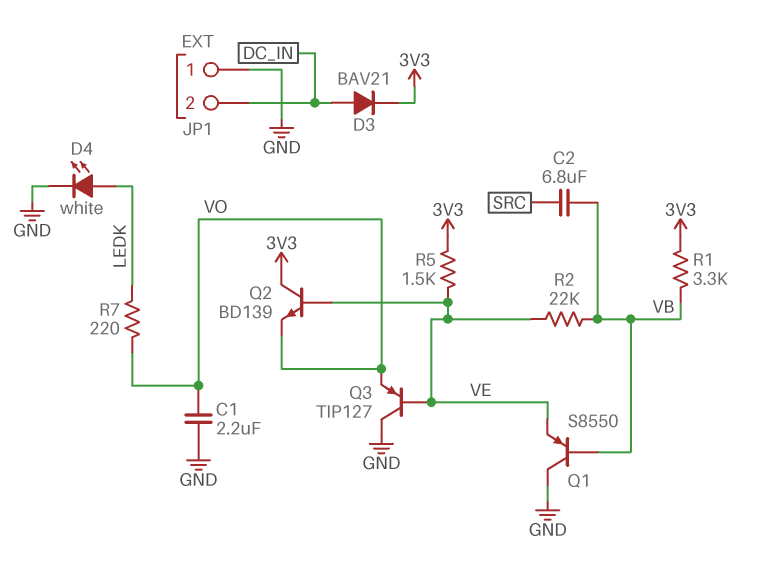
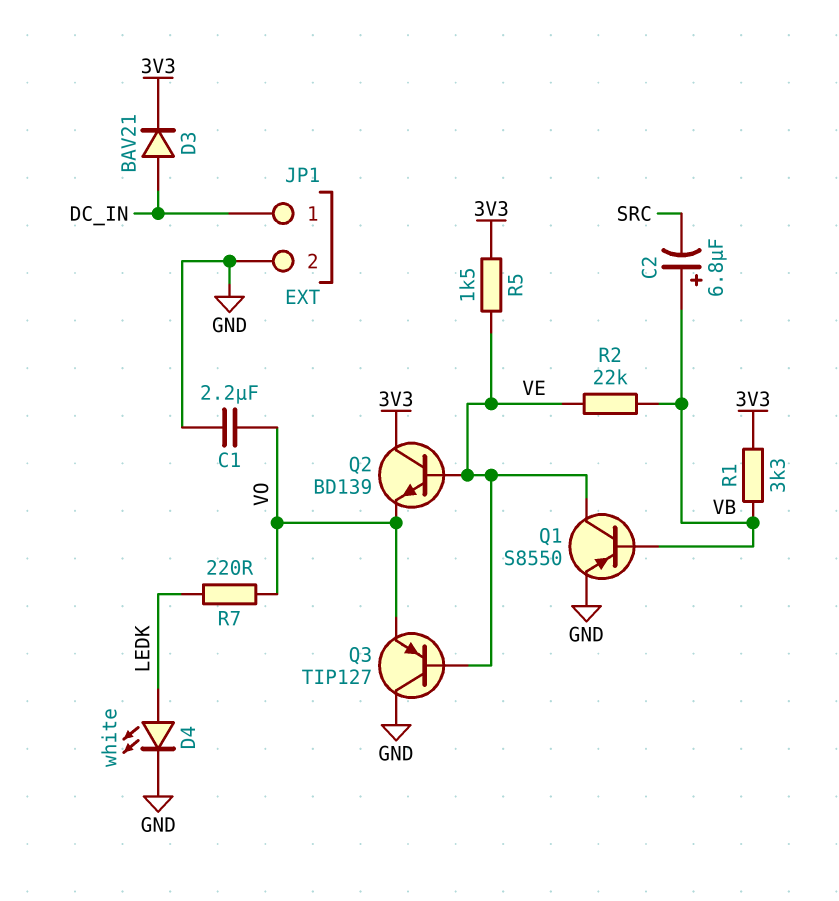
C2: 6.8uF (SRC, VB) -> 6.8uF (plus VB, minus SRC)
JP1 pin 1: GND -> DC_IN
JP1 pin 2: DC_IN -> GND
Q1: PNP S8550 (B VB, C GND, E VE) -> PNP S8550 (B VB, C VE, E GND)

